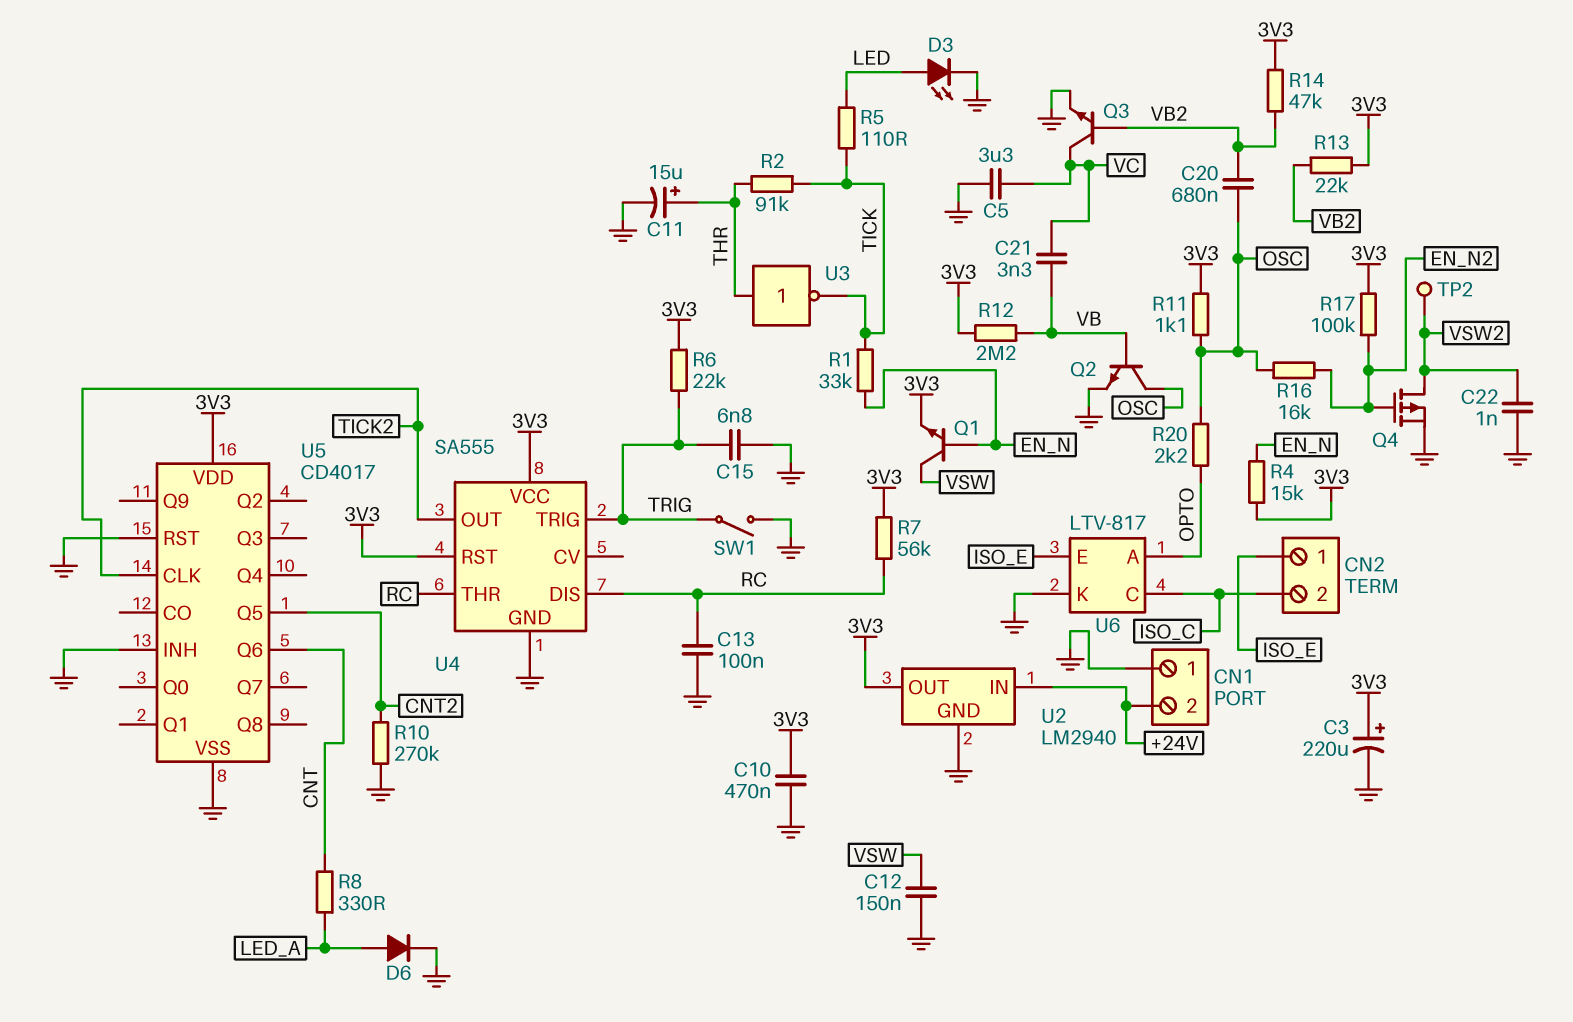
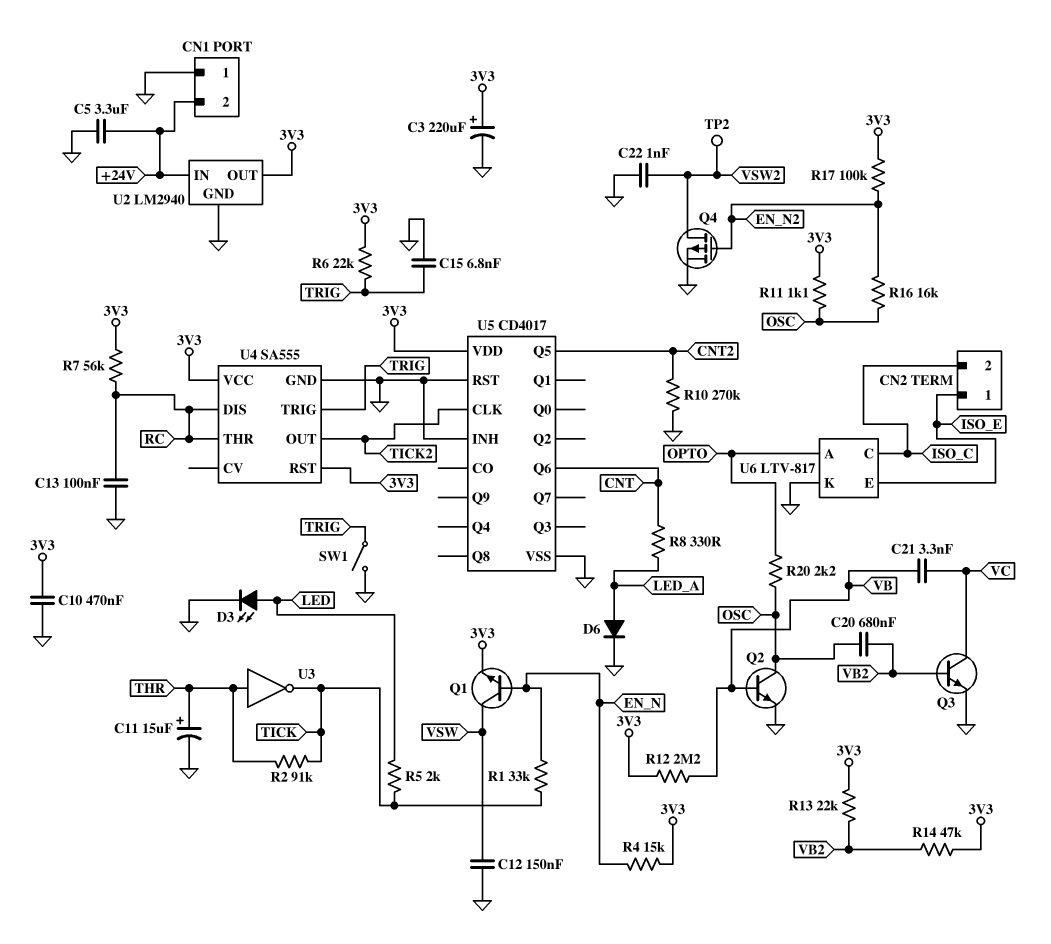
C5: 3.3uF (GND, VC) -> 3.3uF (+24V, GND)
R5: 110 (LED, TICK) -> 2k (LED, TICK)

